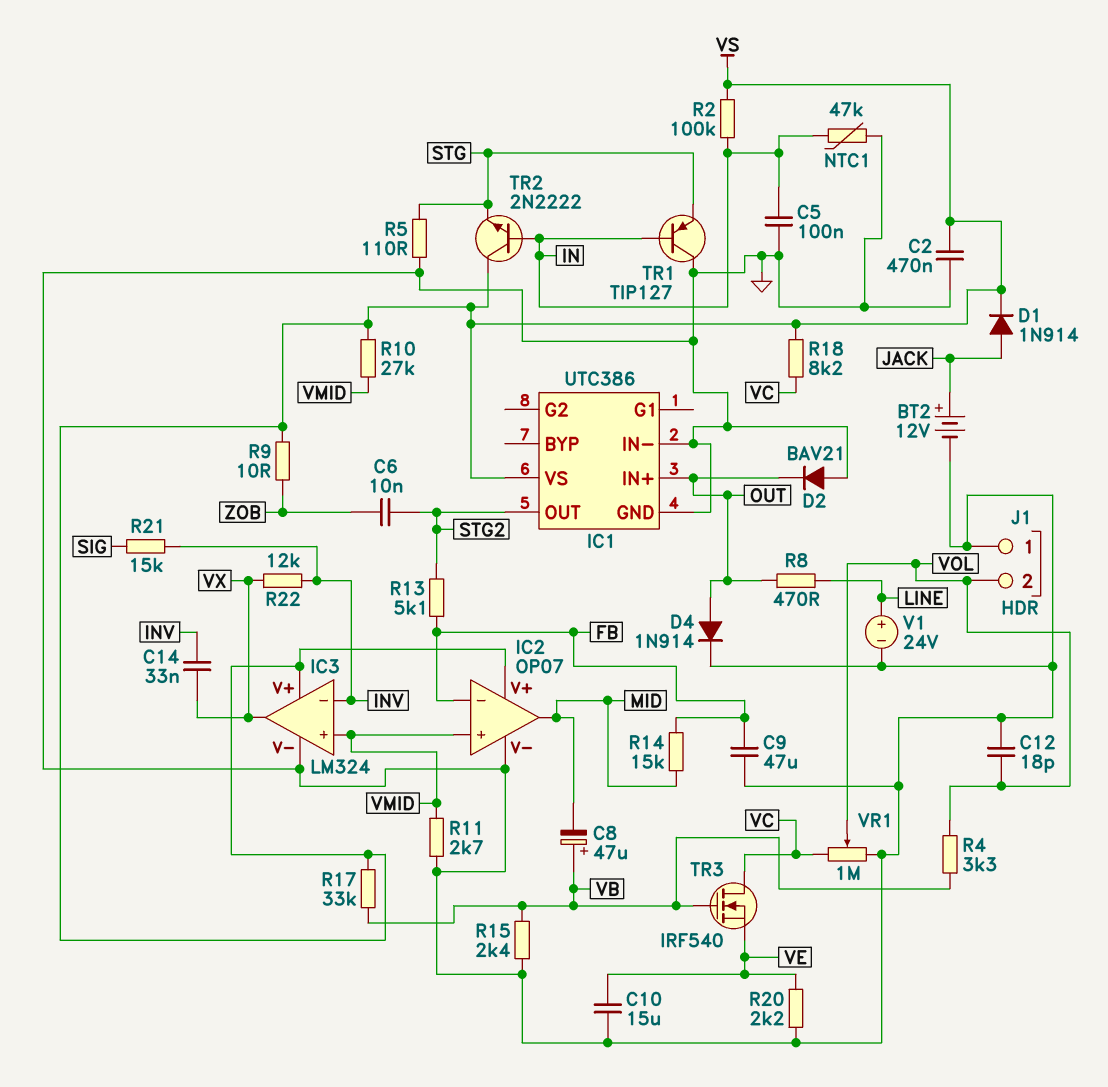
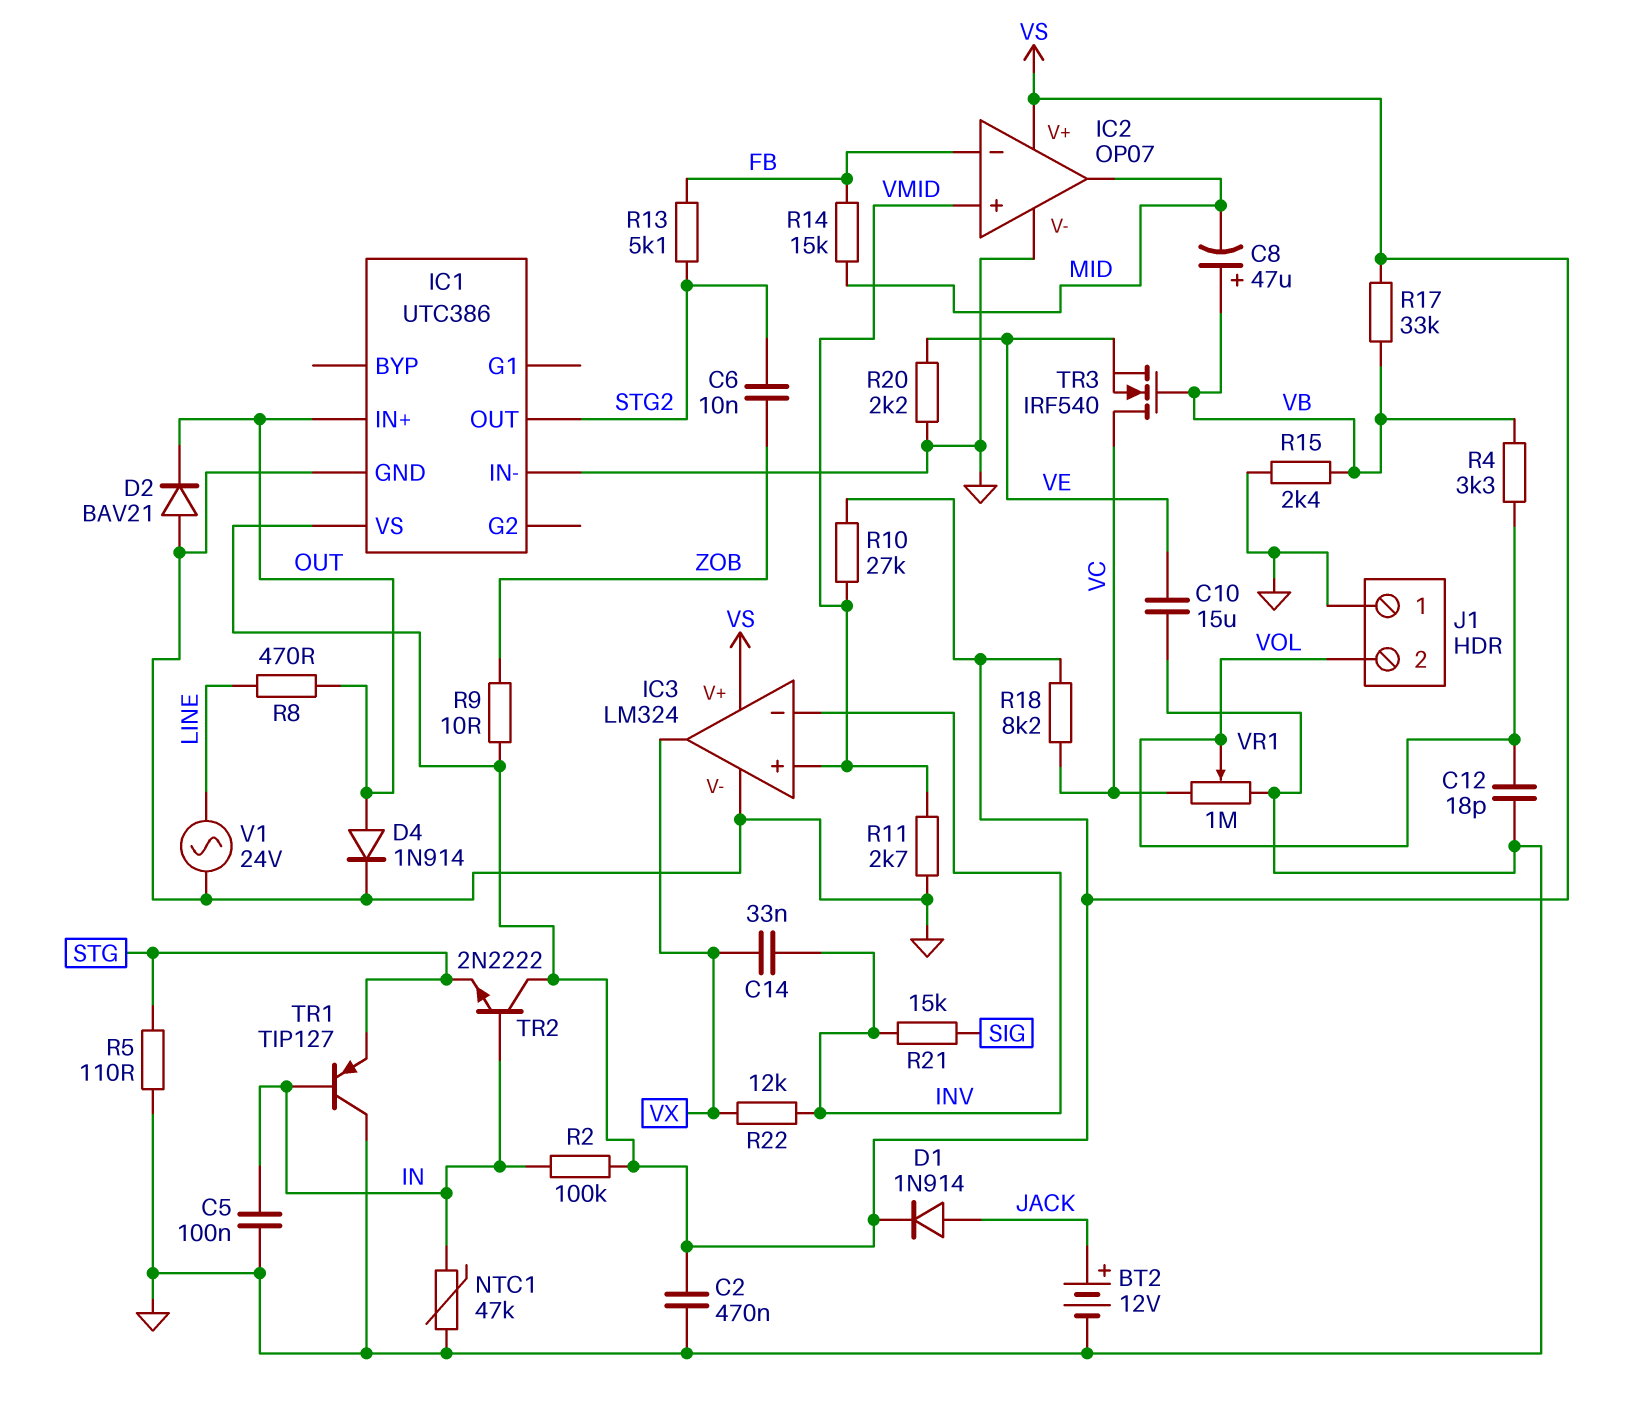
C9: 47uF (FB, GND) -> none
V1: 24V (plus LINE, minus GND) -> AC 24V (GND, LINE)

